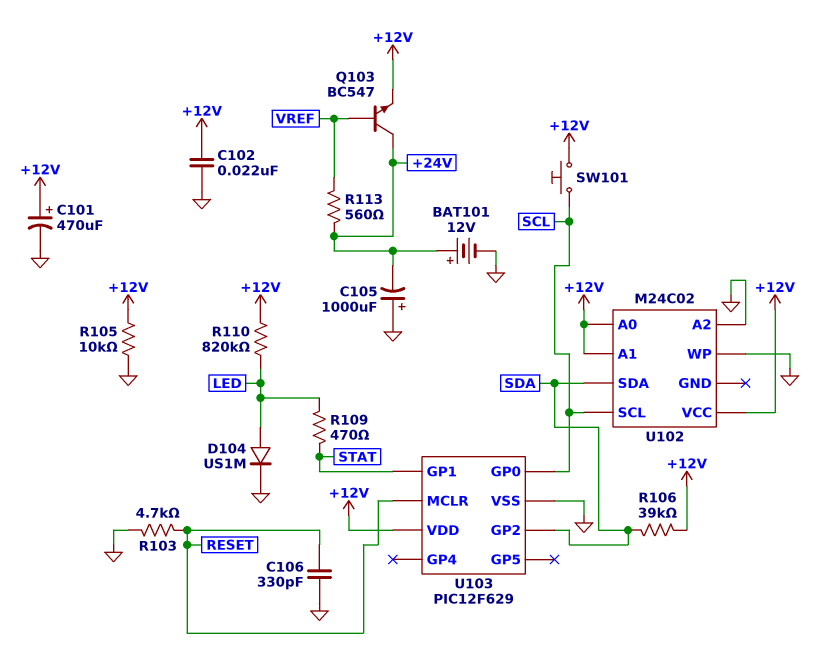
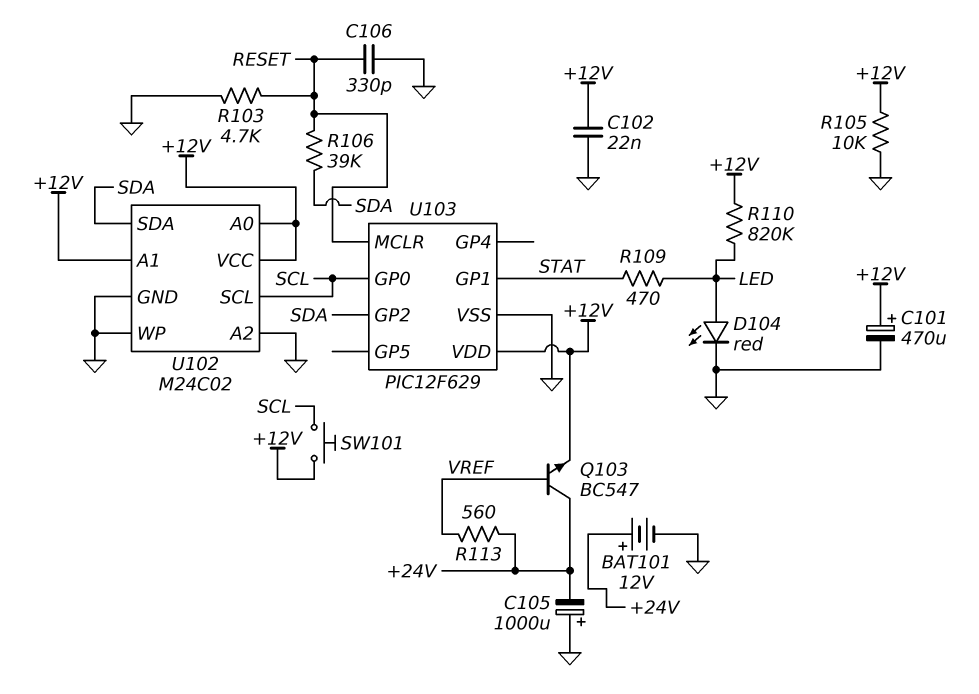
D104: diode US1M (A LED, K GND) -> LED red (A LED, K GND)
R106: 39k (+12V, SDA) -> 39k (RESET, SDA)
U102 pin GND: none -> GND

